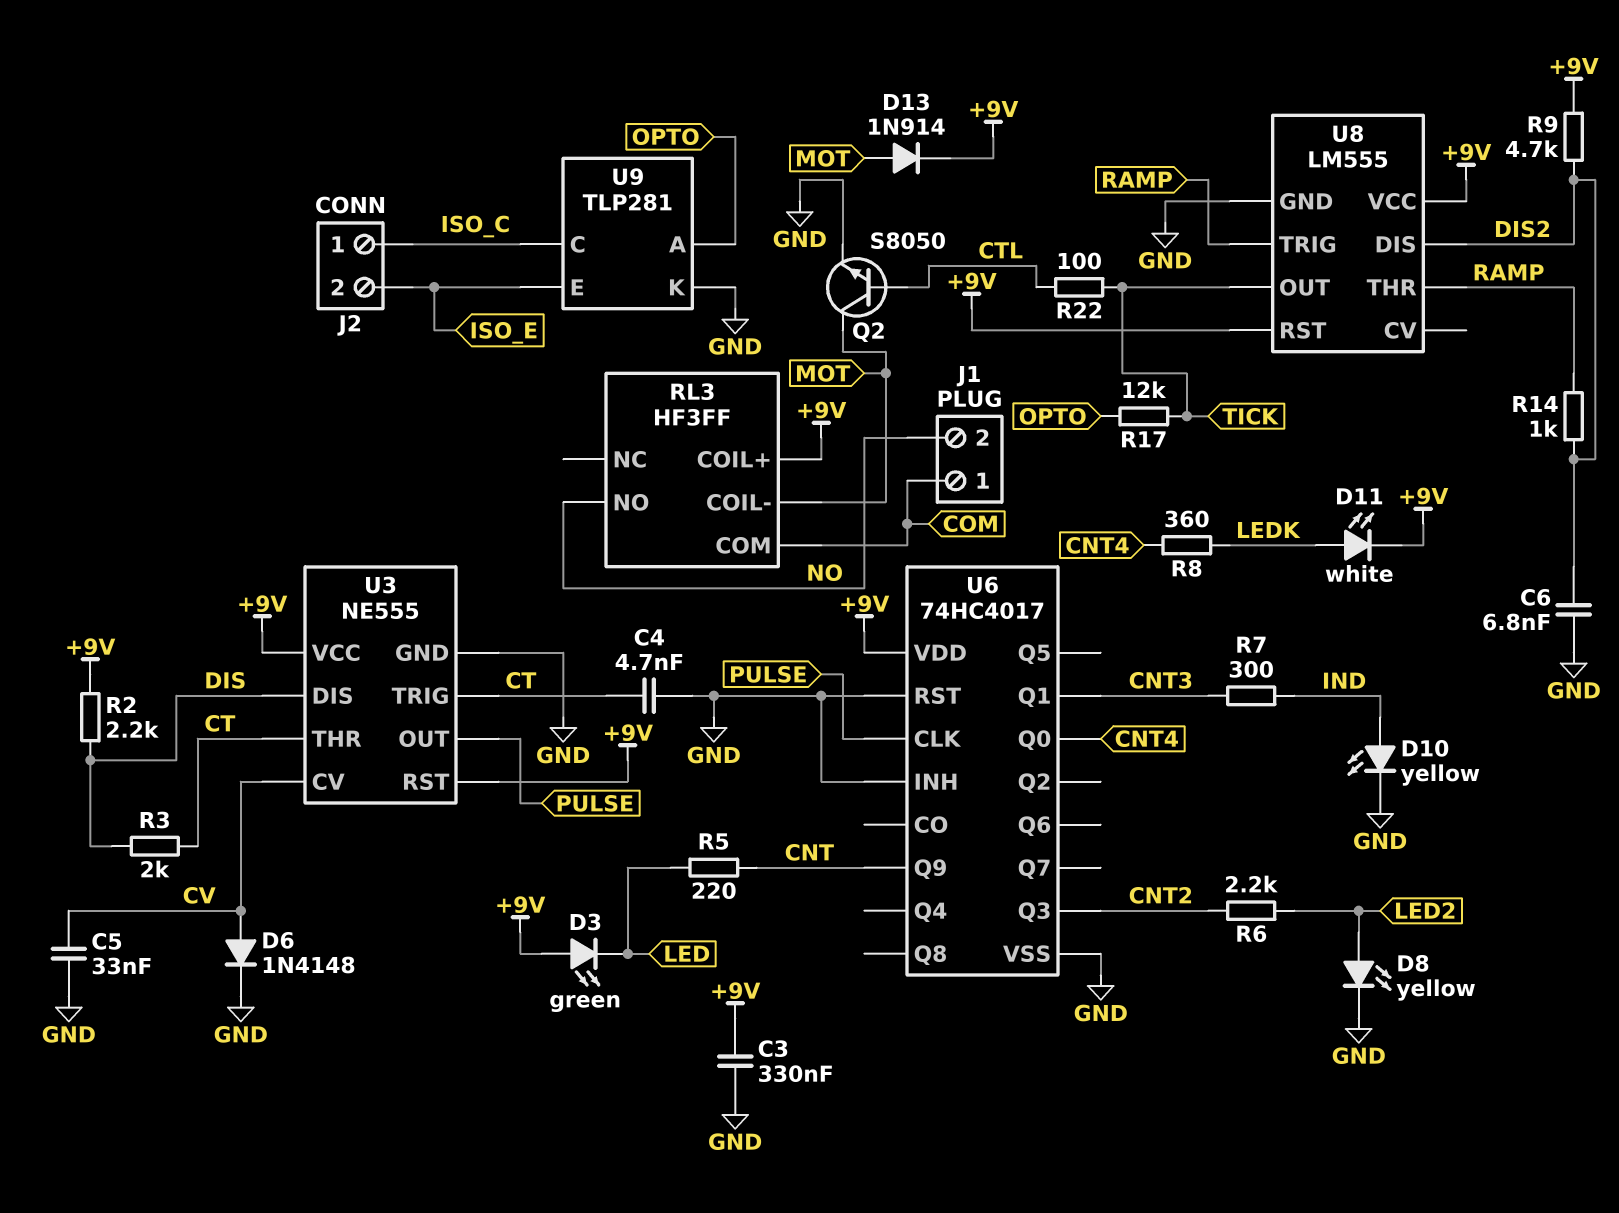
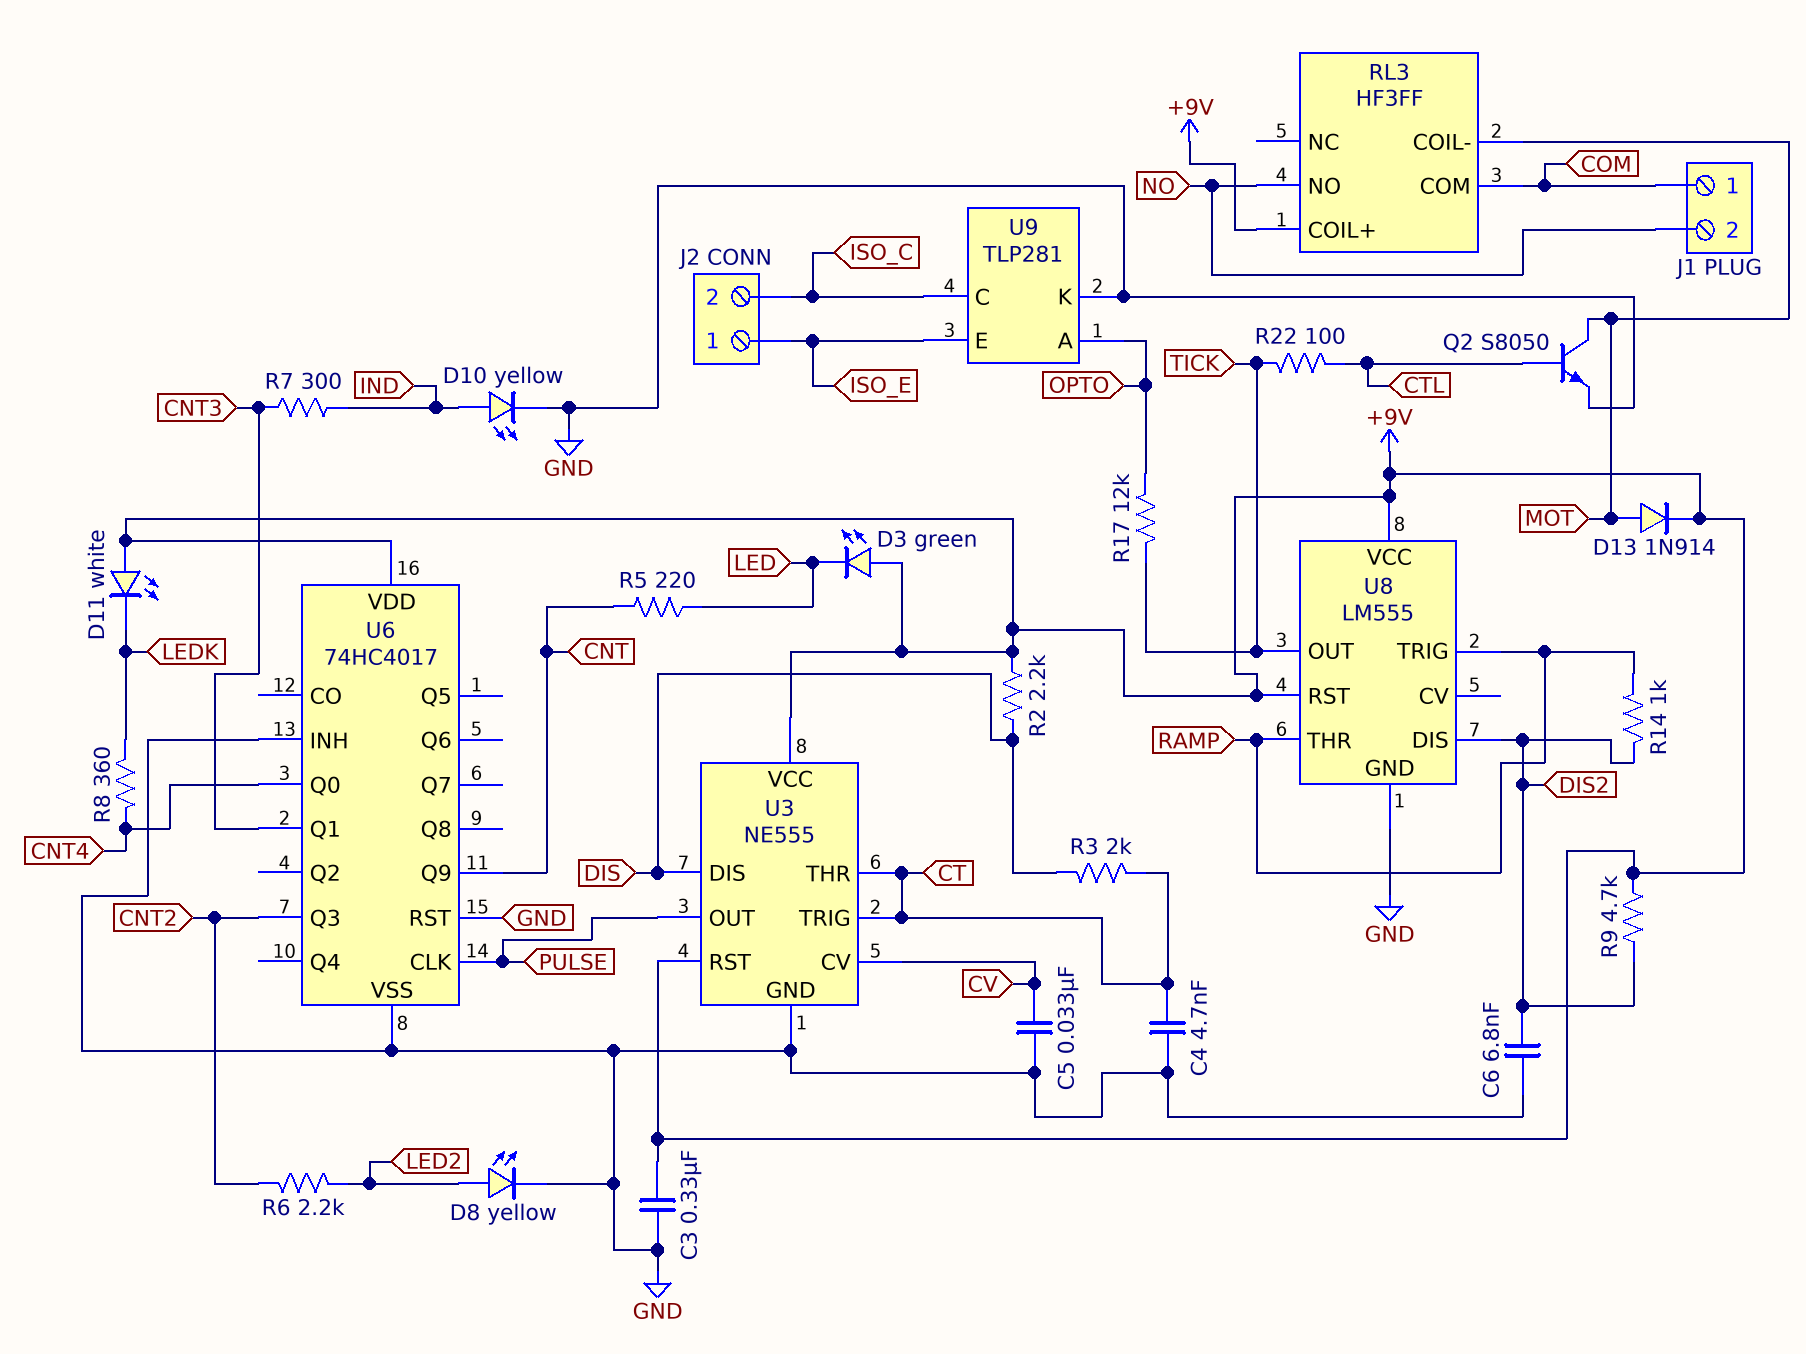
D6: diode 1N4148 (A CV, K GND) -> none
D11: LED white (A LEDK, K +9V) -> LED white (A +9V, K LEDK)
J2 pin 1: ISO_C -> ISO_E
J2 pin 2: ISO_E -> ISO_C

